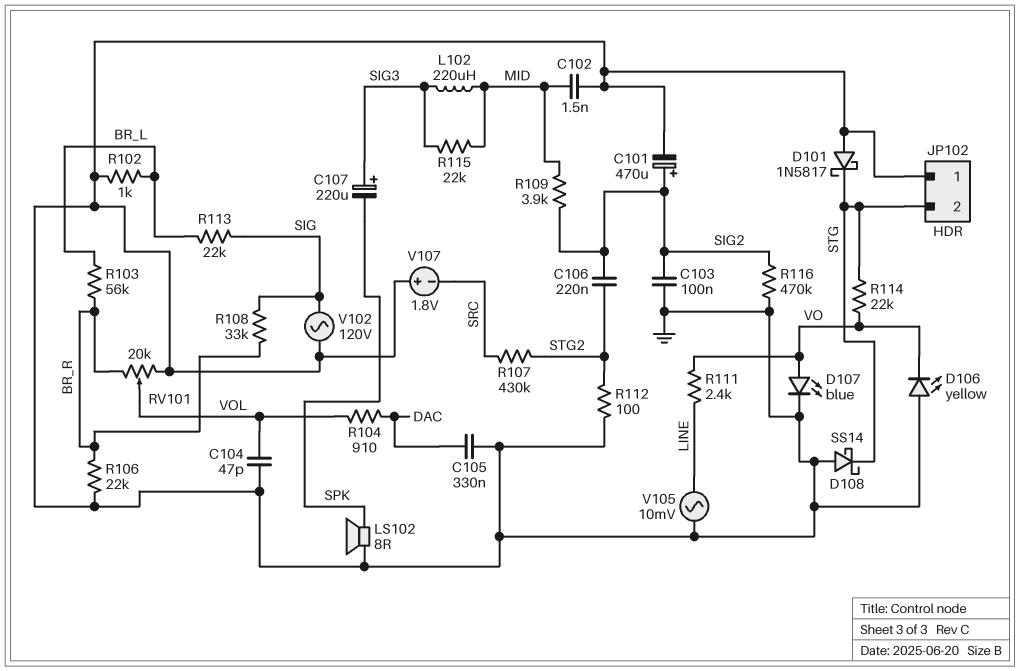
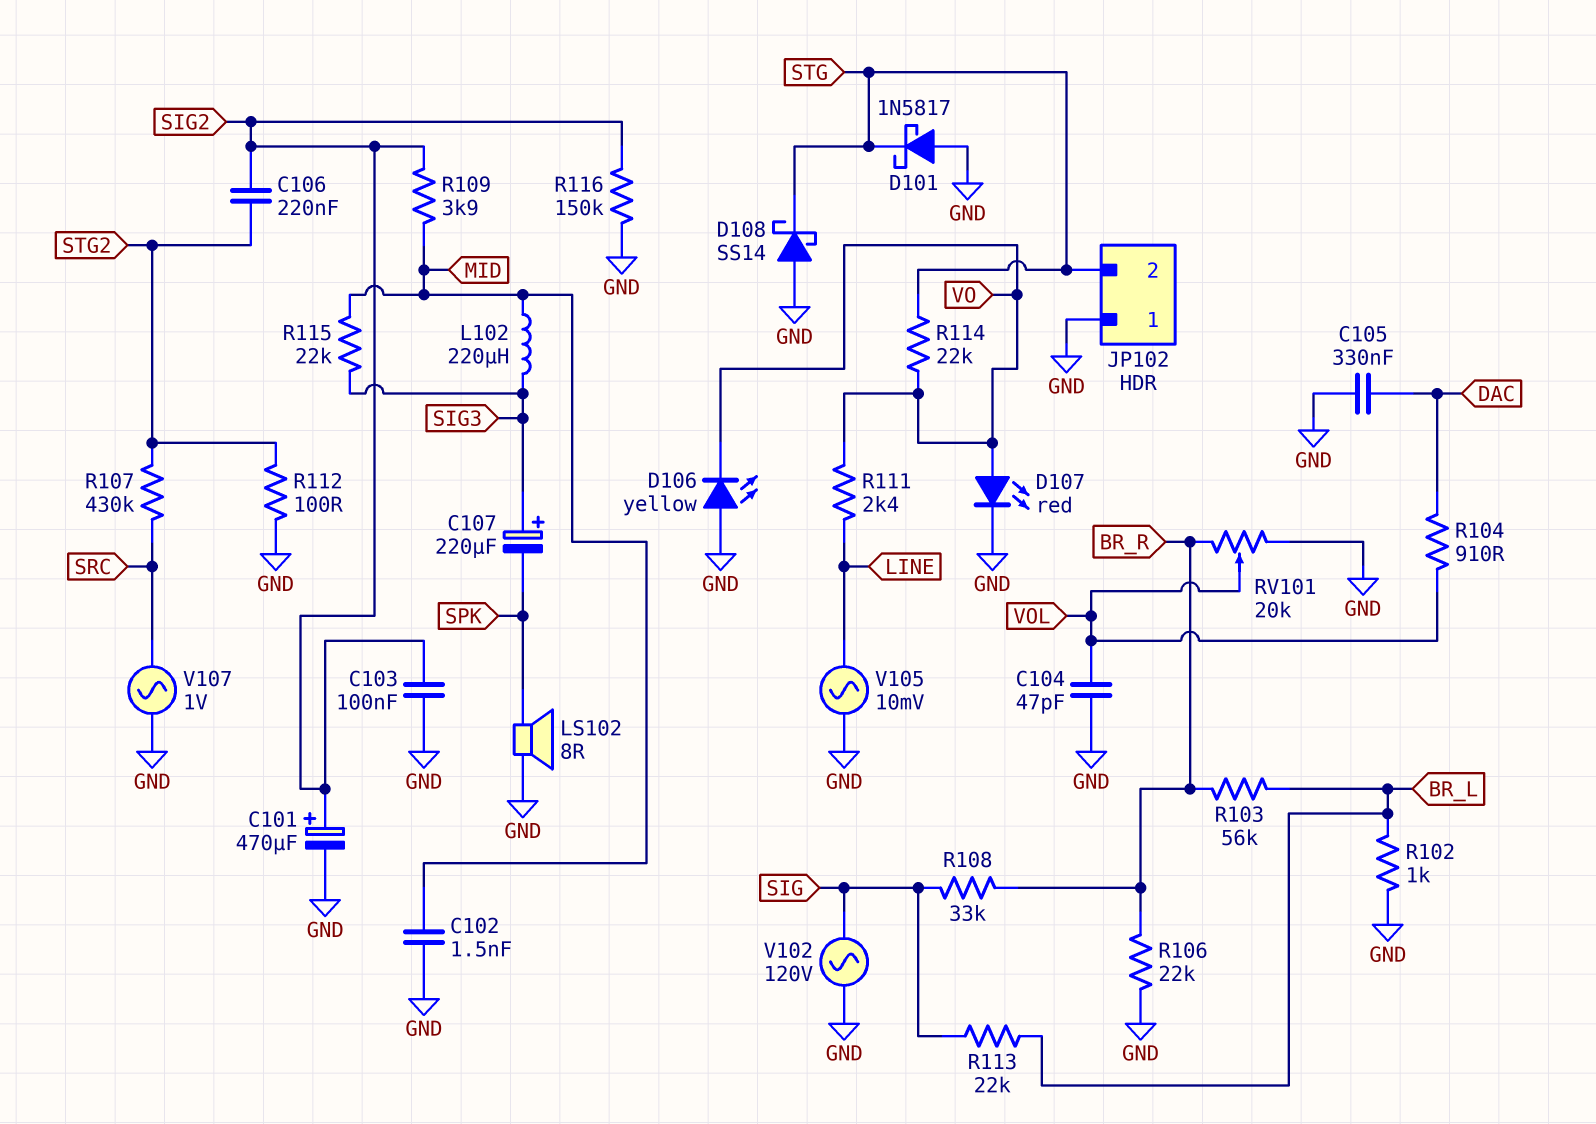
D107: LED blue (A VO, K GND) -> LED red (A VO, K GND)
R116: 470k (GND, SIG2) -> 150k (GND, SIG2)
V107: 1.8V (plus GND, minus SRC) -> AC 1V (GND, SRC)

